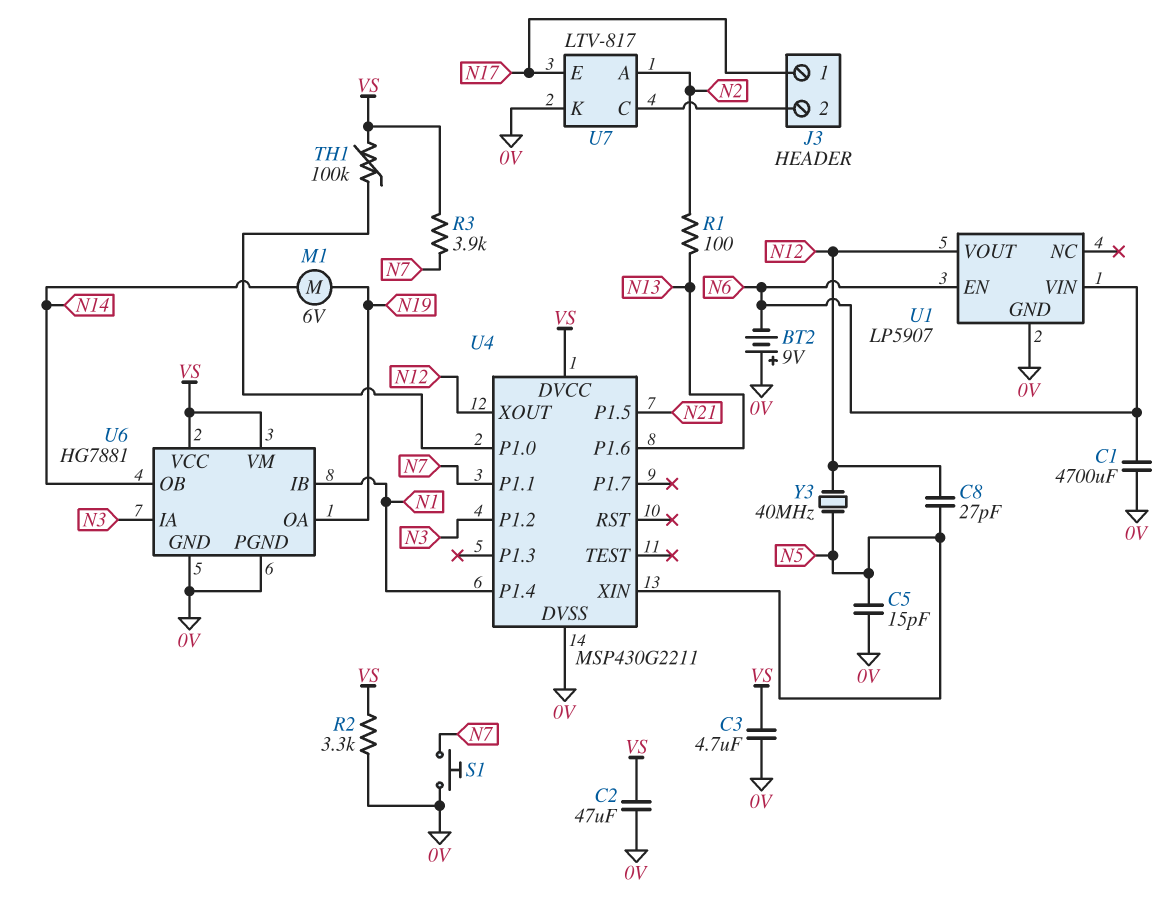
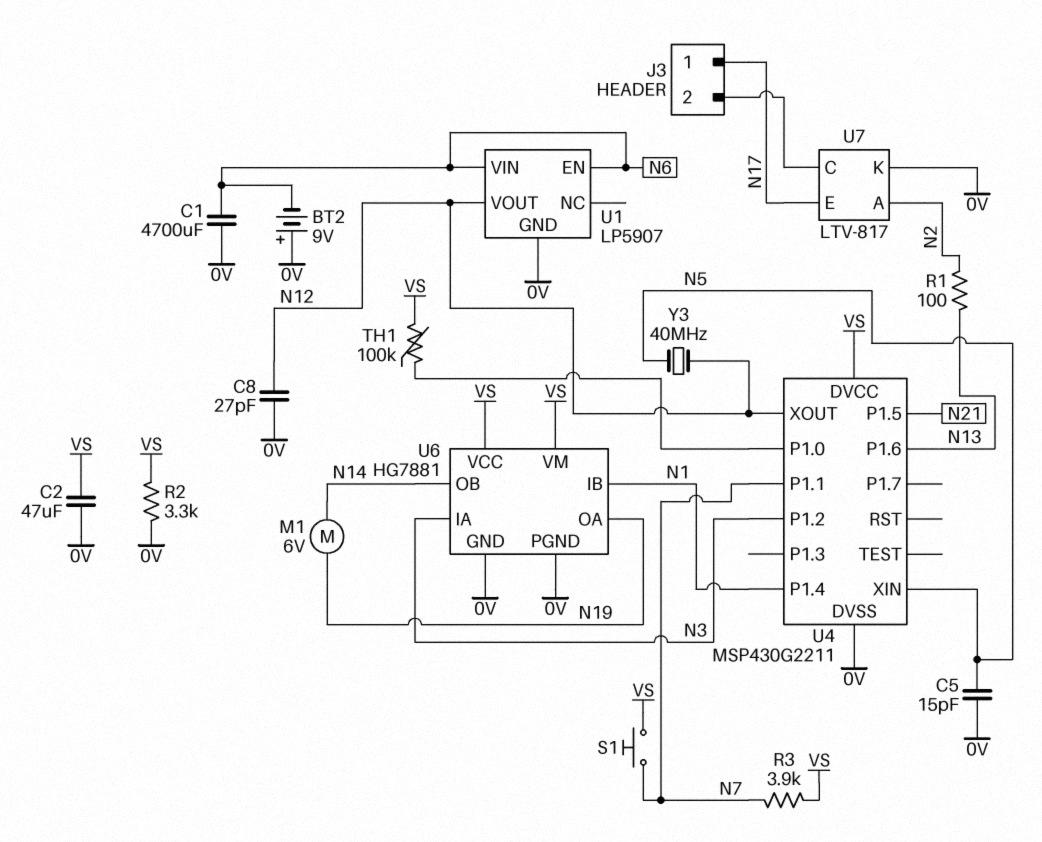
C3: 4.7uF (0V, VS) -> none
C8: 27pF (N5, N12) -> 27pF (0V, N12)
S1: button (0V, N7) -> button (N7, VS)

